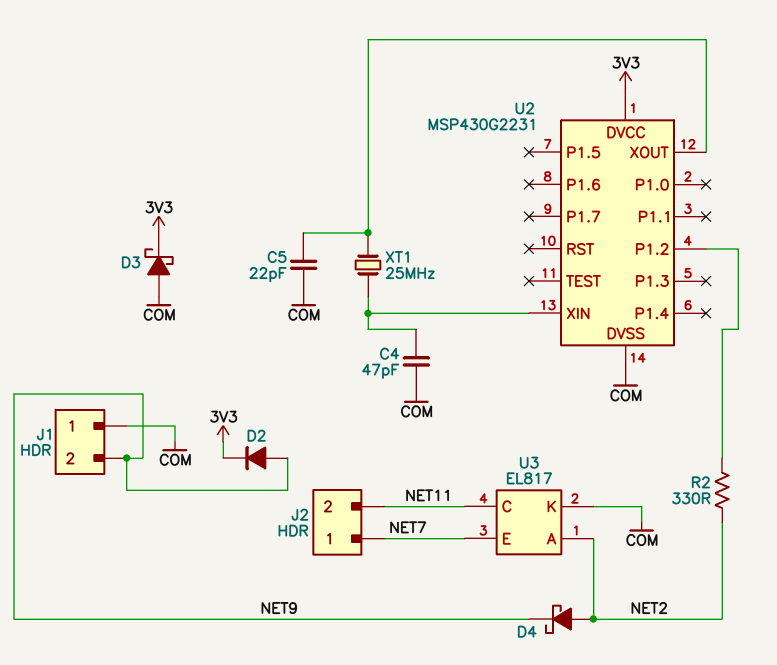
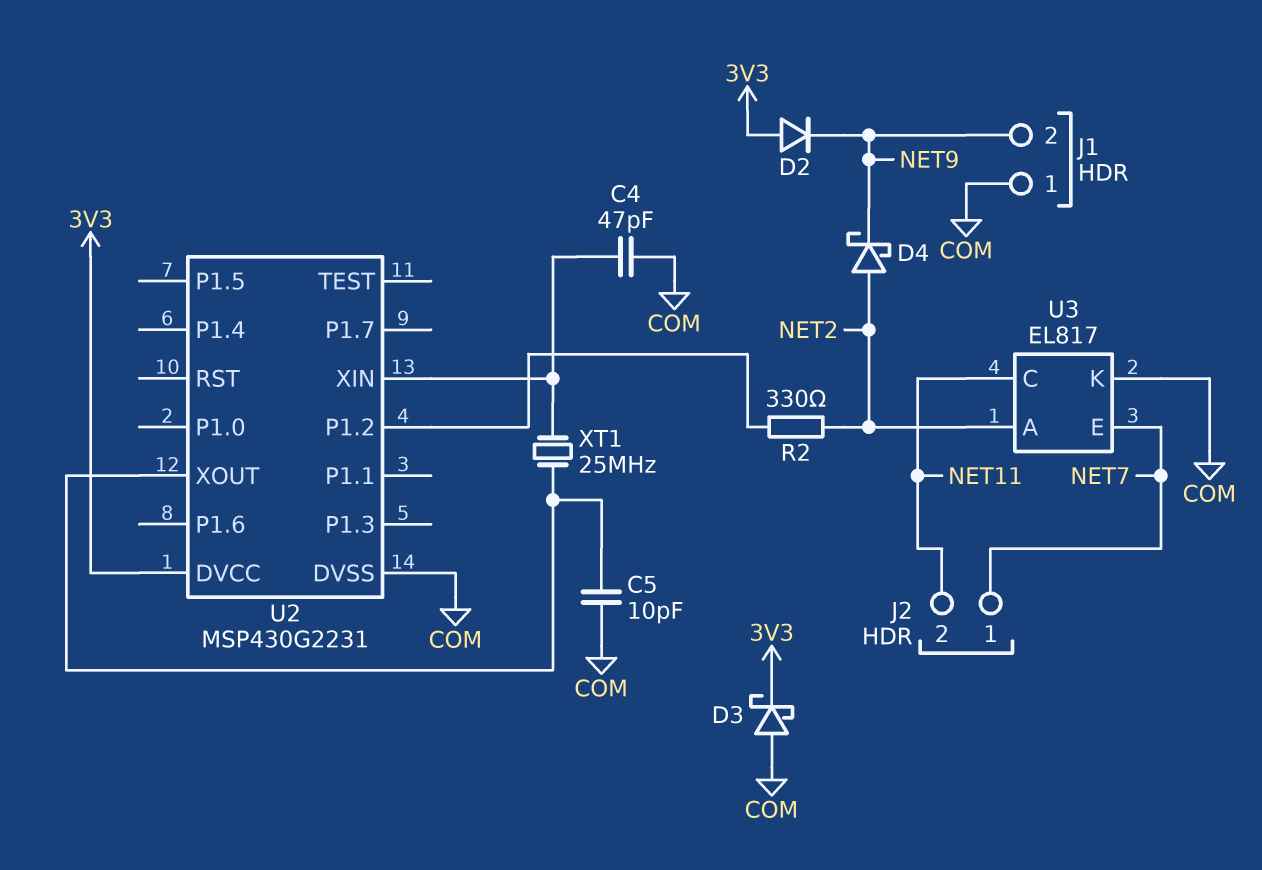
C5: 22pF (COM, U2/XOUT) -> 10pF (COM, U2/XOUT)
D2: diode (A NET9, K 3V3) -> diode (A 3V3, K NET9)

